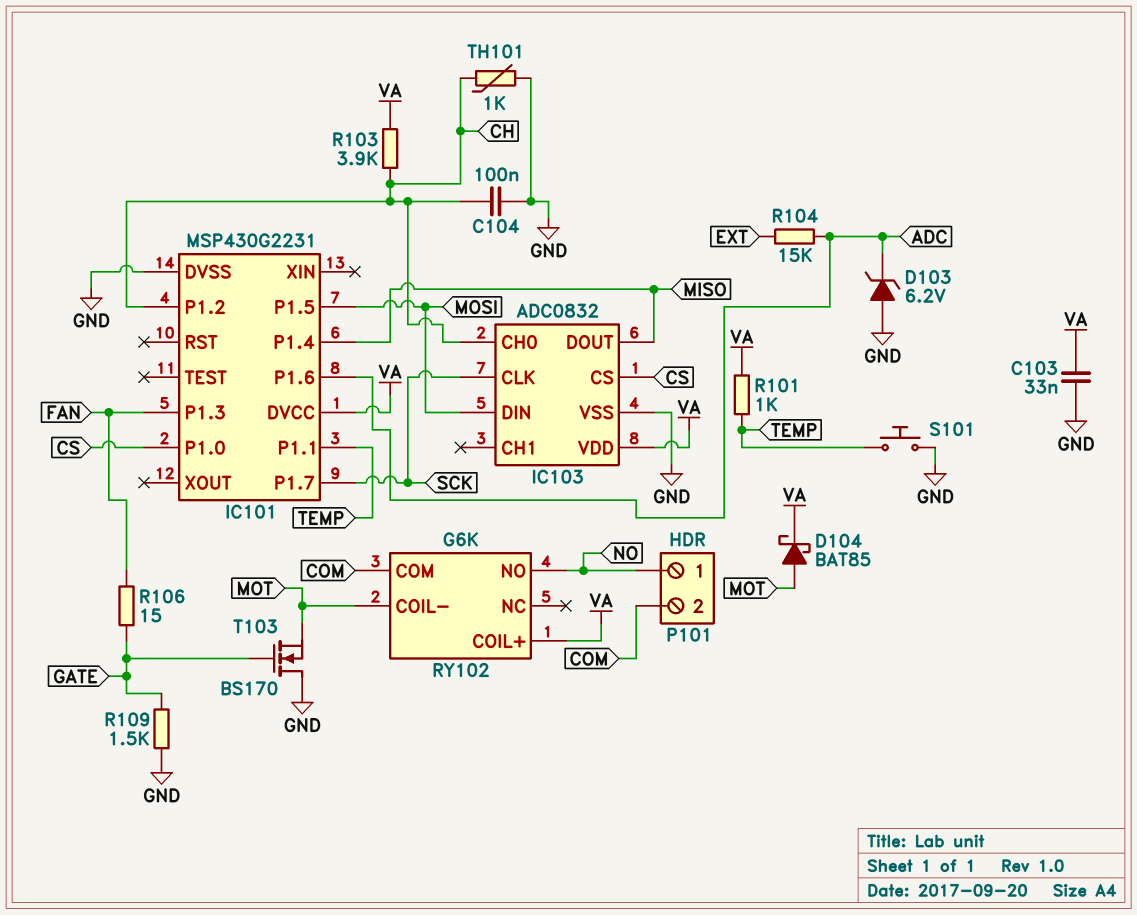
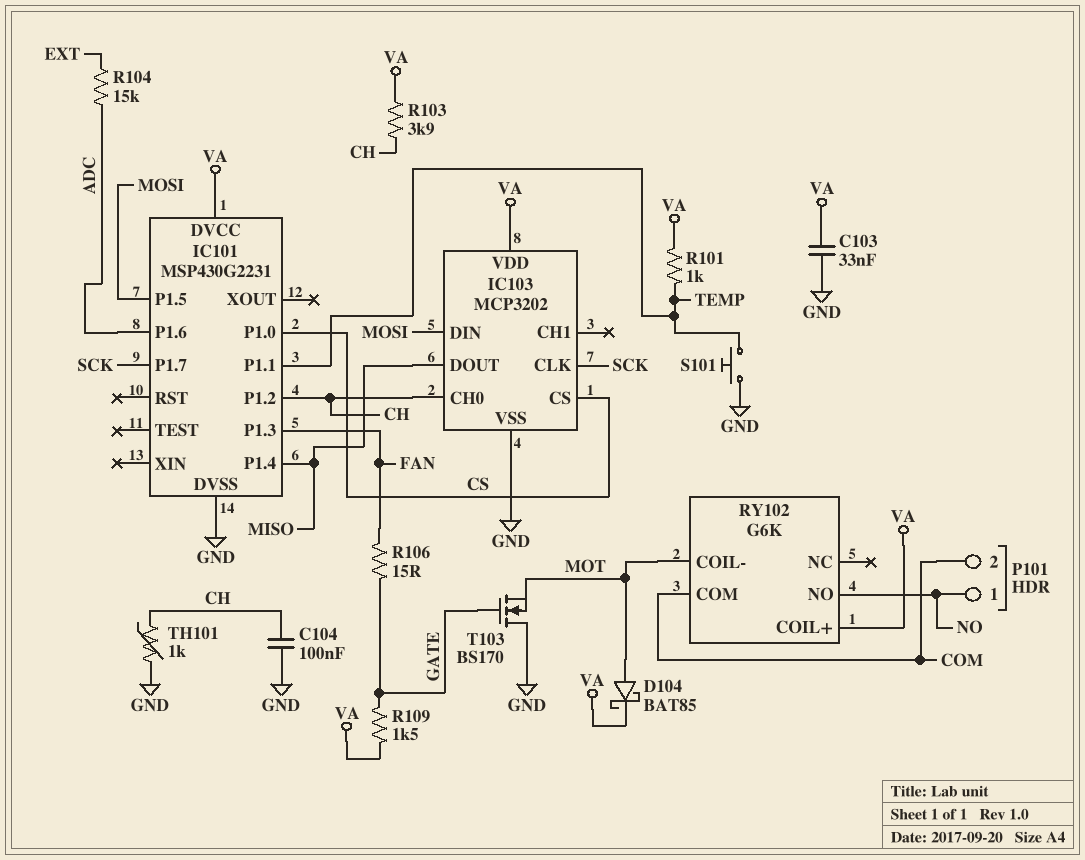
D103: zener 6.2V (A GND, K ADC) -> none
IC103: ADC0832 -> MCP3202
R109: 1.5k (GATE, GND) -> 1.5k (GATE, VA)

